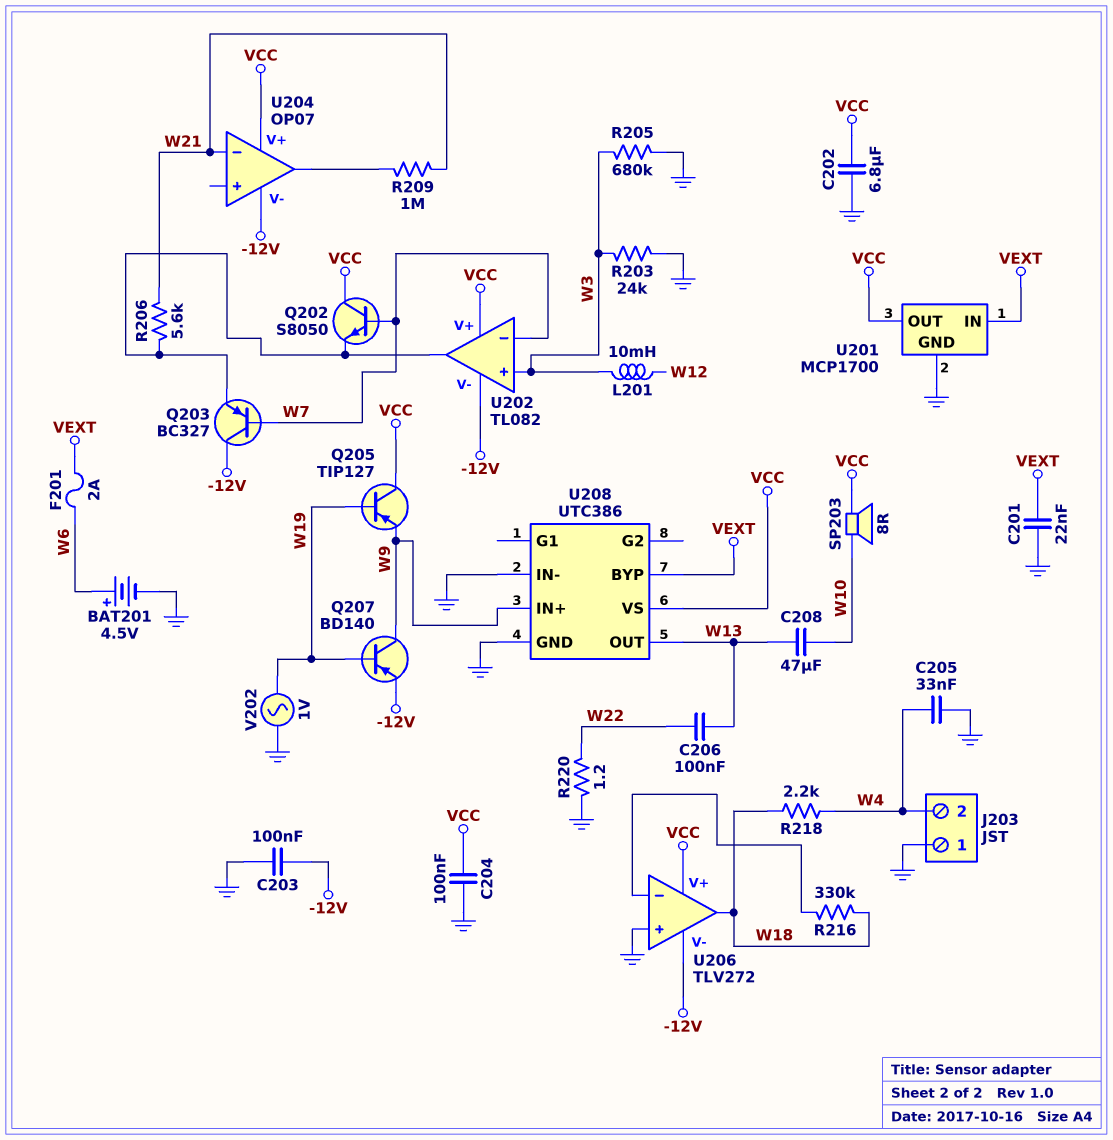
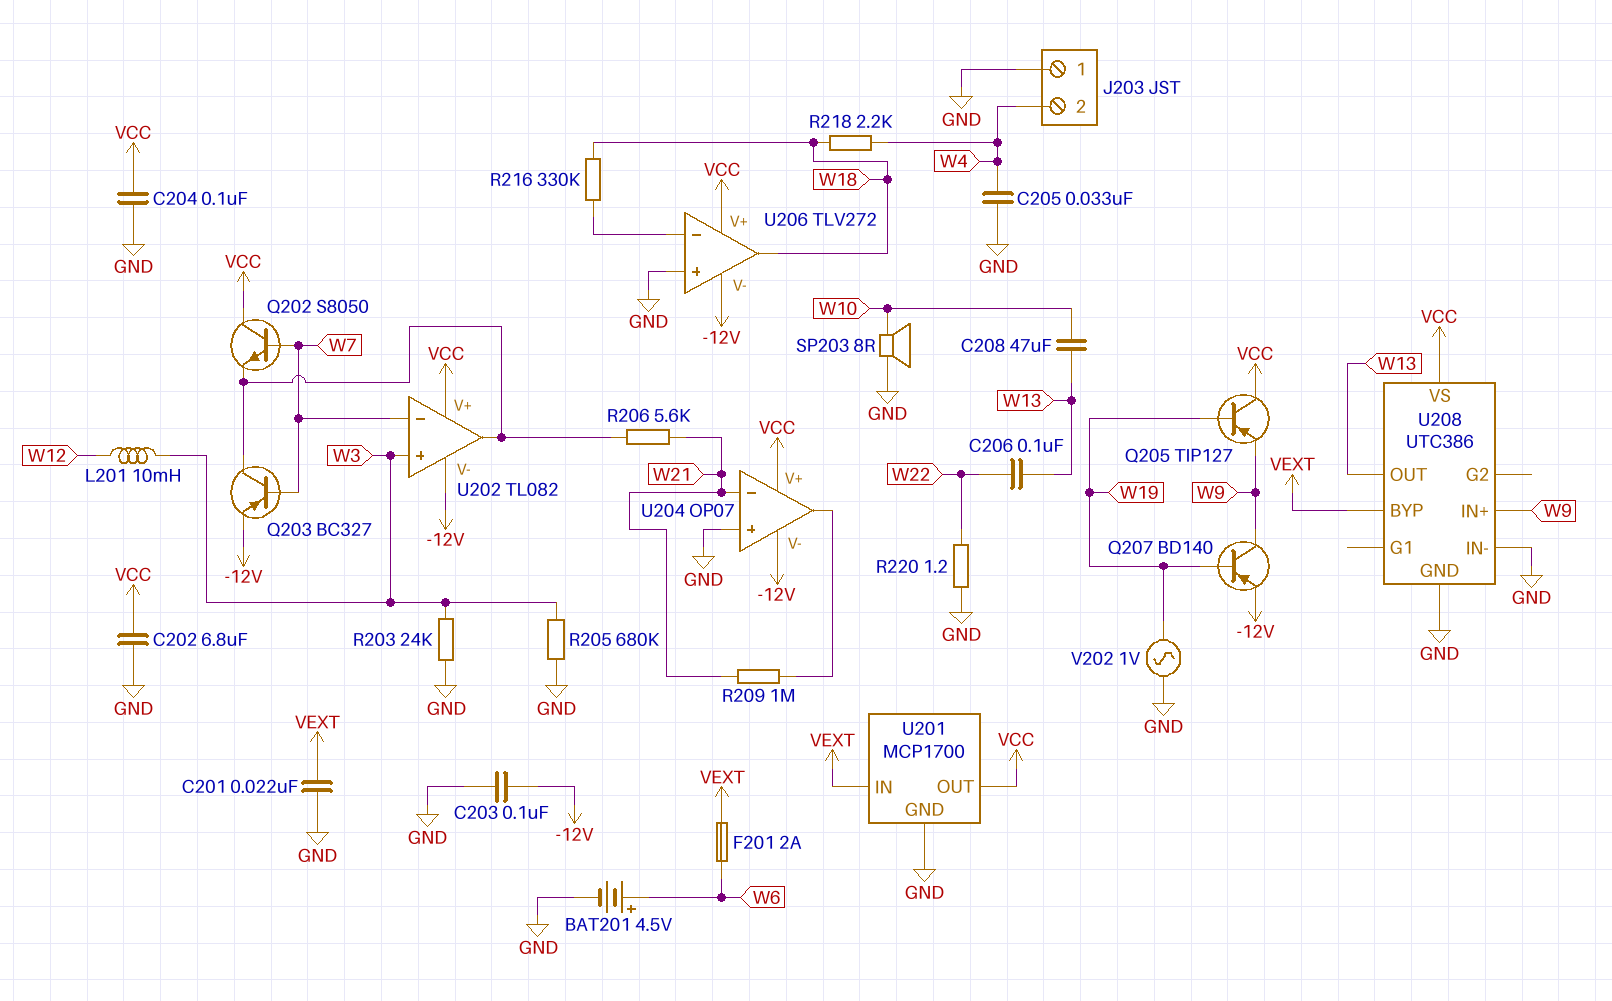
Q203: PNP BC327 (B W7, C -12V, E U202/out) -> PNP BC327 (B W7, C U202/out, E -12V)
SP203: speaker 8R (VCC, W10) -> speaker 8R (GND, W10)
U204 pin in+: none -> GND

